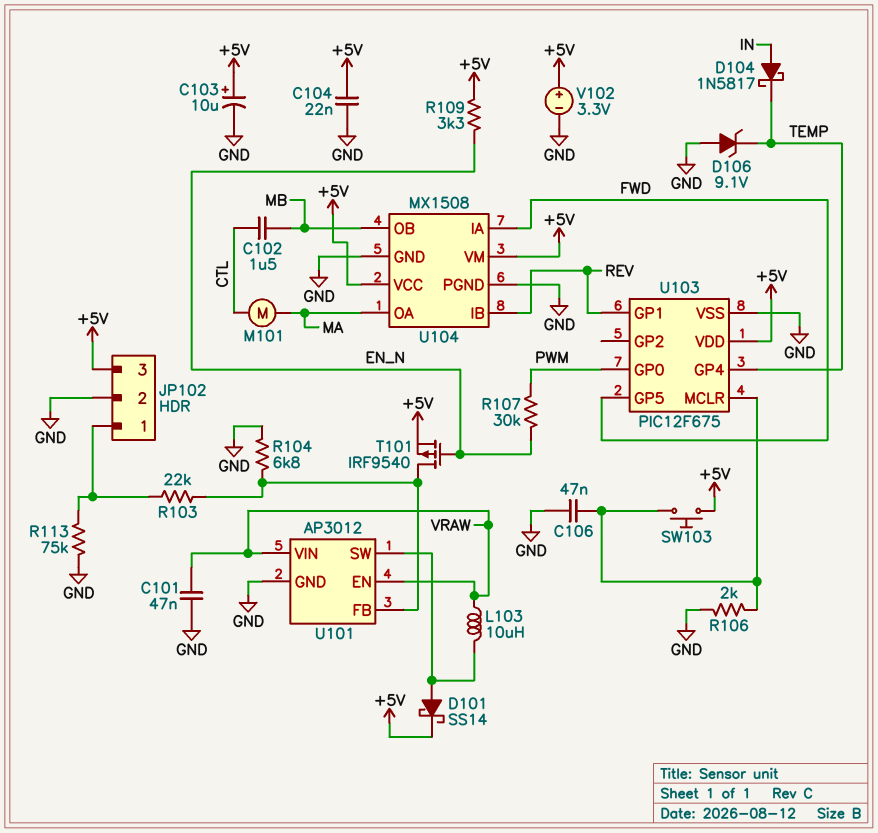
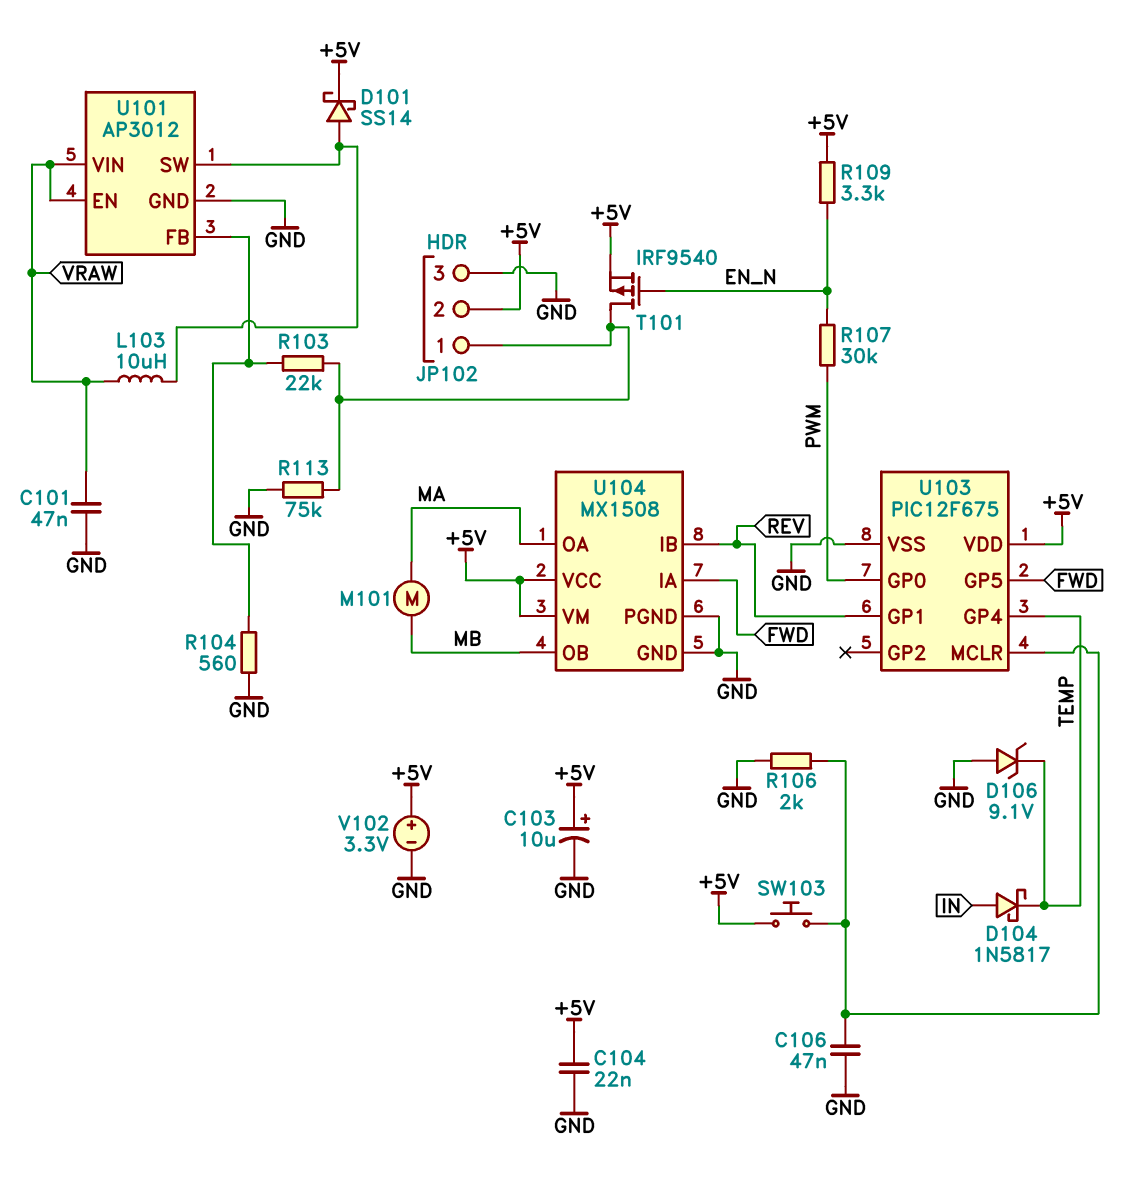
C102: 1.5uF (CTL, MB) -> none
JP102 pin 2: GND -> +5V
JP102 pin 3: +5V -> GND
M101: motor (CTL, MA) -> motor (MA, MB)
R104: 6.8k (GND, U101/FB) -> 560 (GND, U101/FB)
T101: PMOS IRF9540 (G EN_N, D U101/FB, S +5V) -> PMOS IRF9540 (G EN_N, D JP102/1, S +5V)

